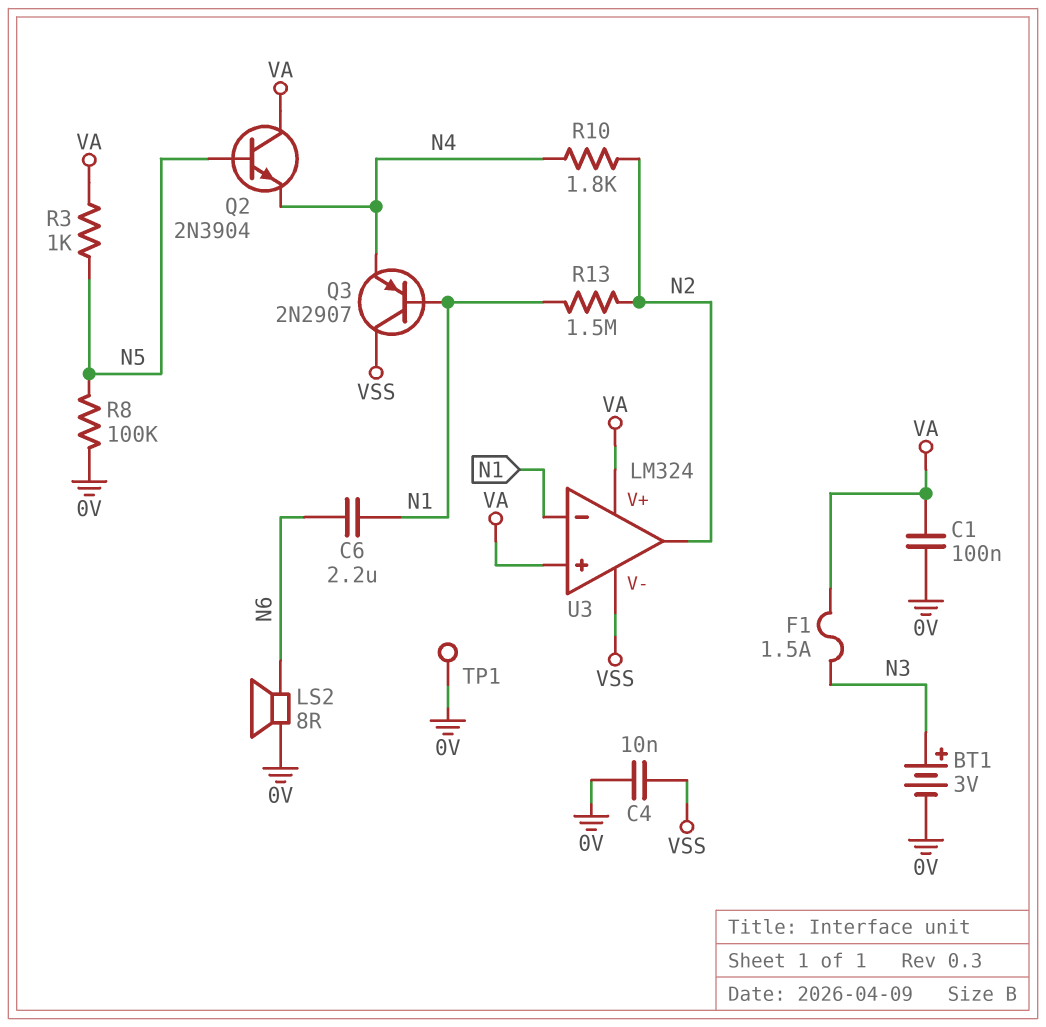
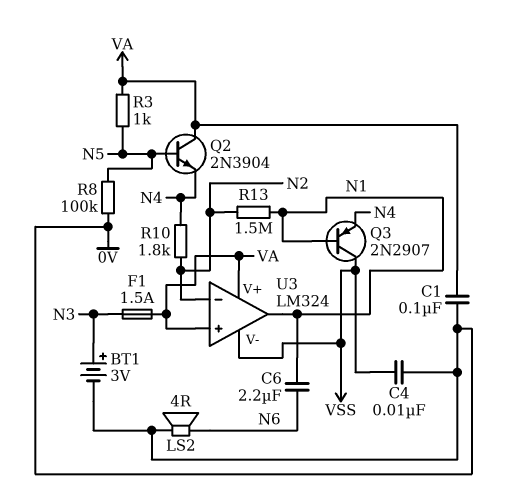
LS2: speaker 8R (0V, N6) -> speaker 4R (0V, N6)
TP1: test point (0V) -> none
U3 pin in-: N1 -> N2
U3 pin out: N2 -> N1

